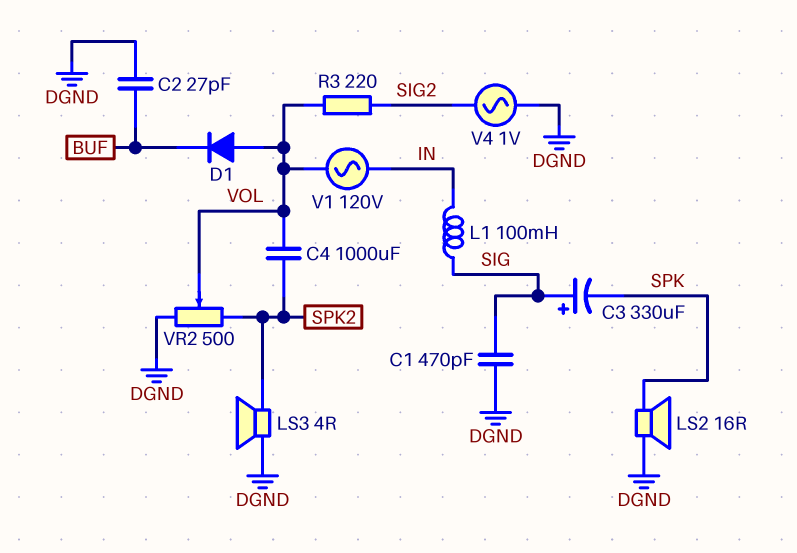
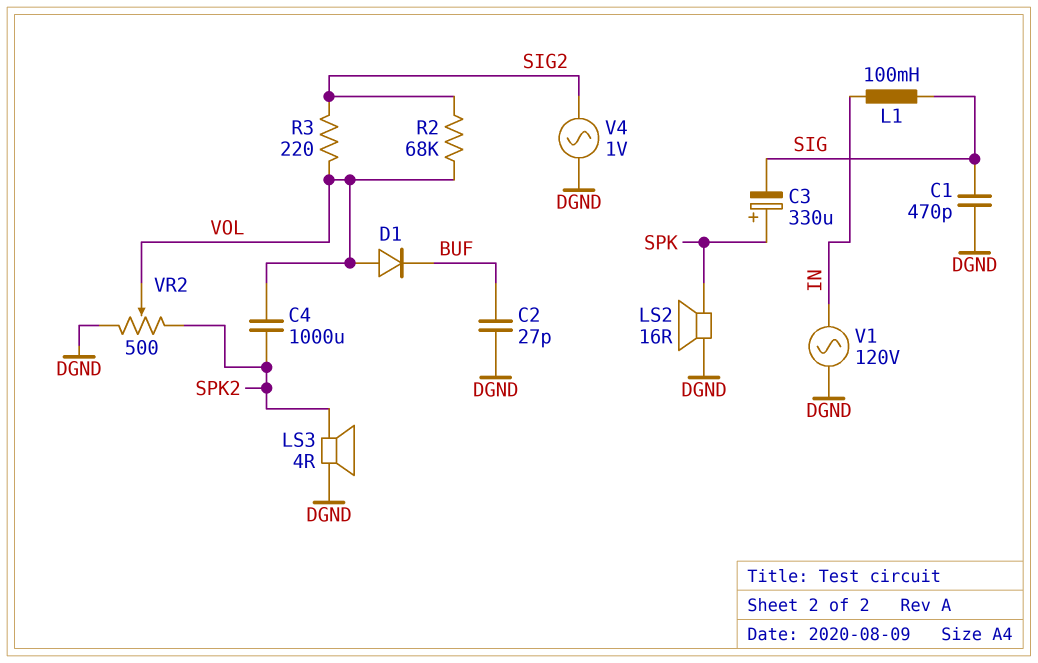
C3: 330uF (plus SIG, minus SPK) -> 330uF (plus SPK, minus SIG)
R2: none -> 68k (SIG2, VOL)
V1: AC 120V (IN, VOL) -> AC 120V (DGND, IN)

